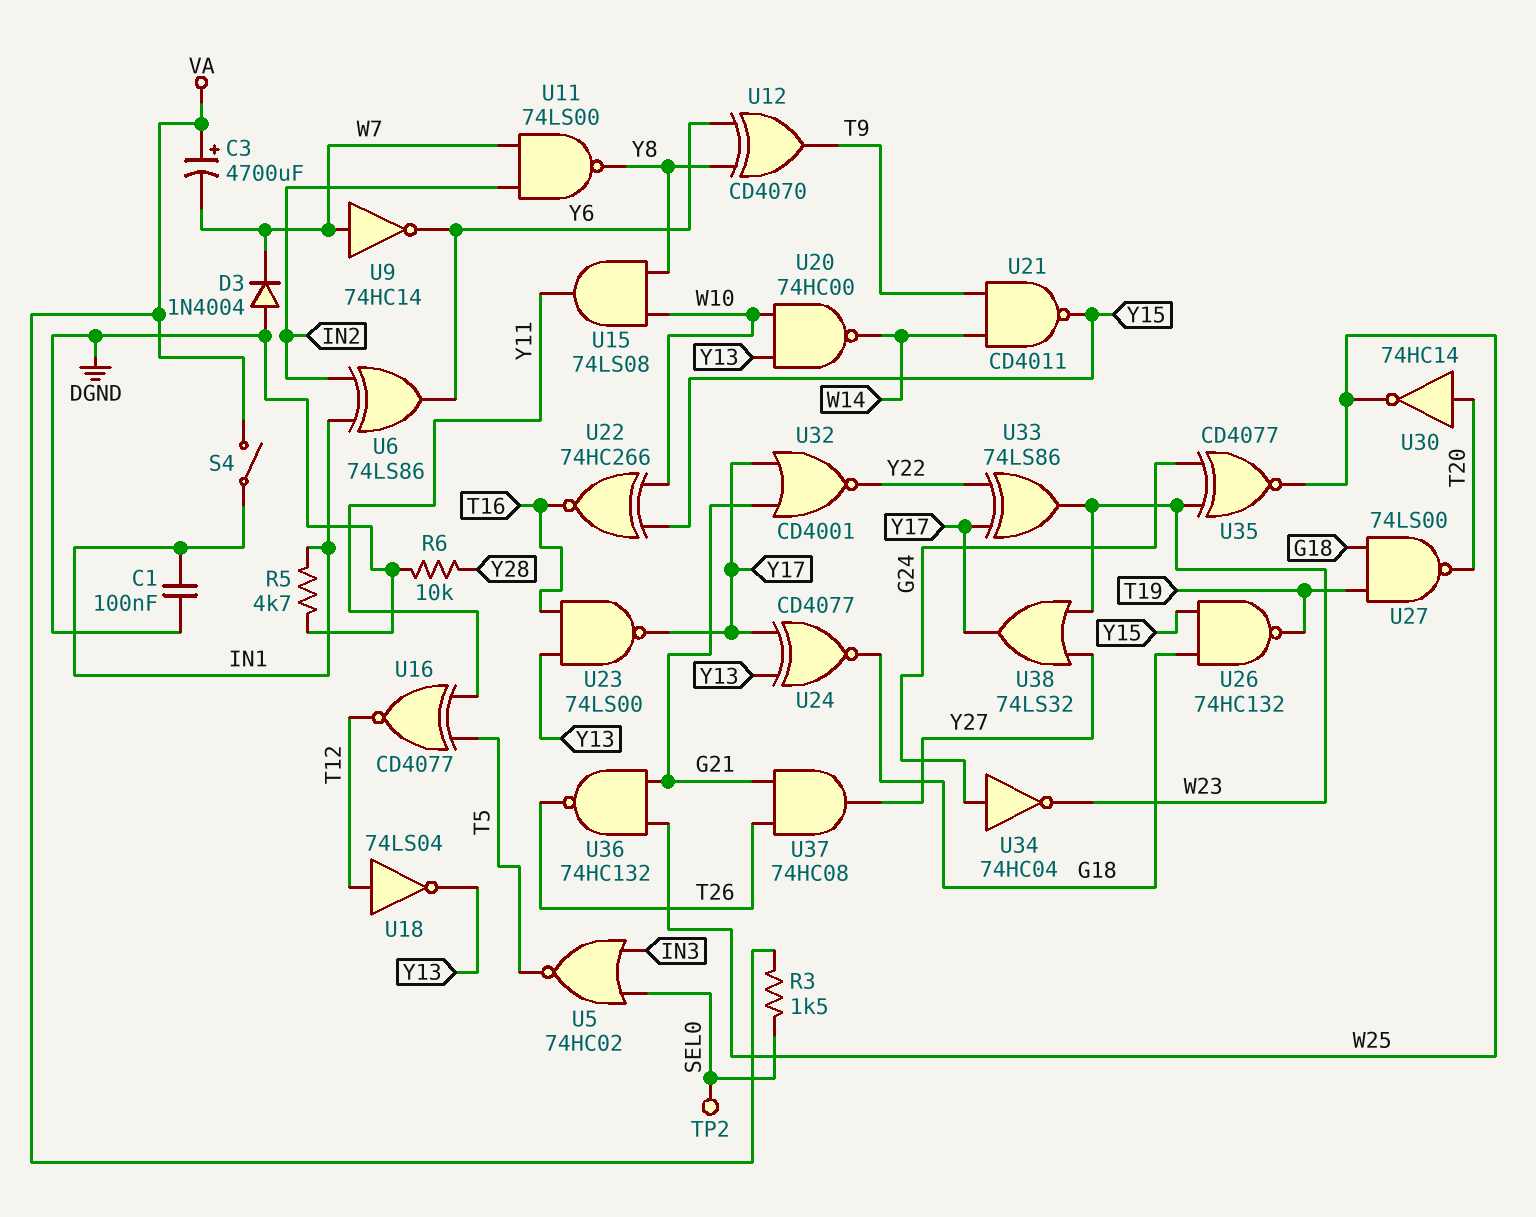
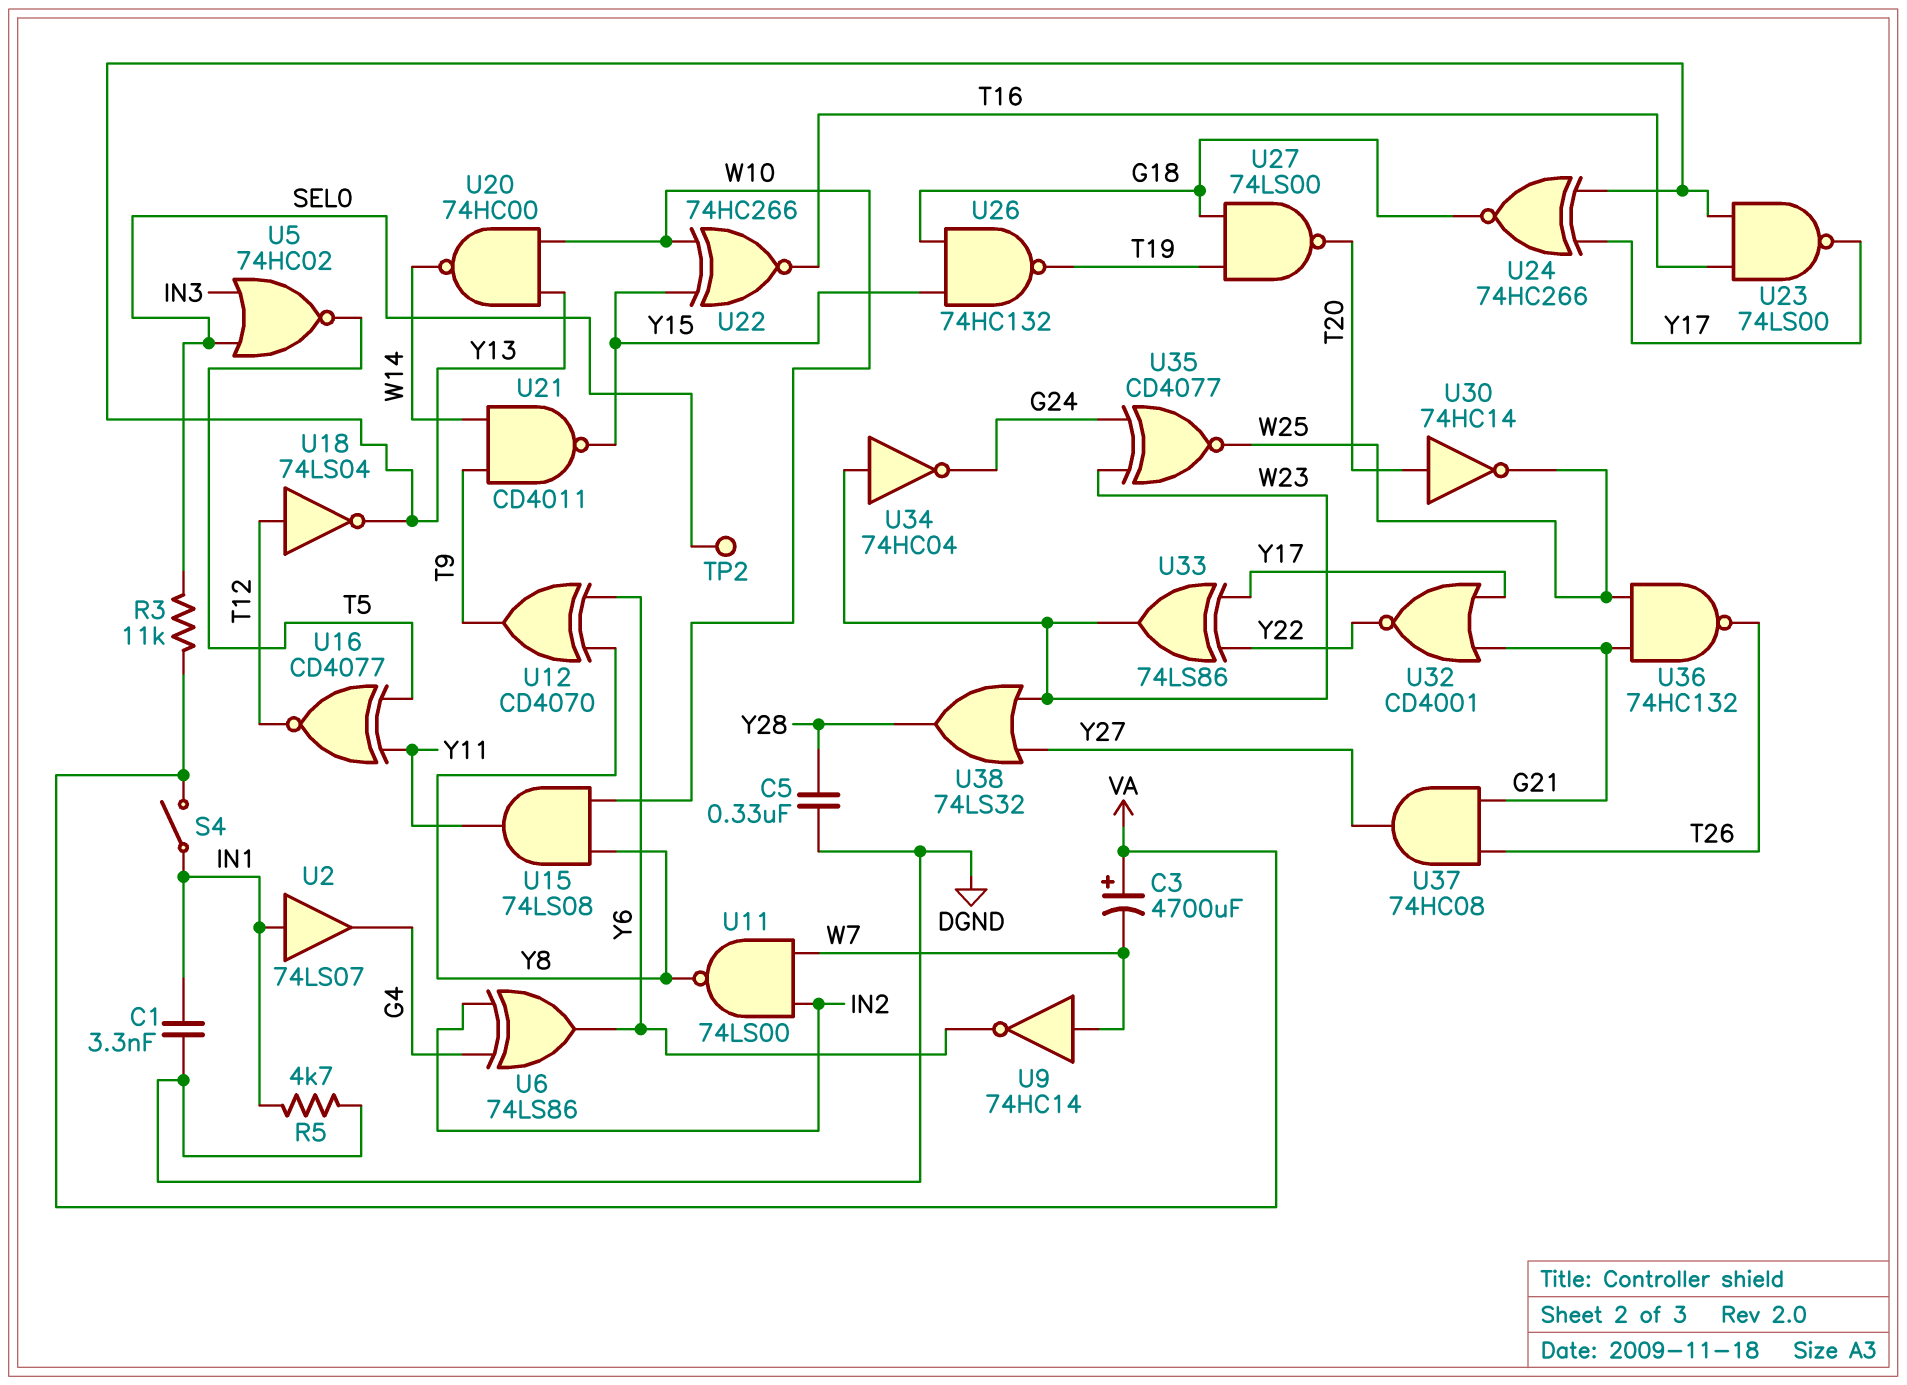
C1: 100nF (DGND, IN1) -> 3.3nF (DGND, IN1)
C5: none -> 330nF (DGND, Y28)
D3: diode 1N4004 (A DGND, K W7) -> none
R3: 1.5k (SEL0, VA) -> 11k (SEL0, VA)
R6: 10k (DGND, Y28) -> none
U2: none -> buffer 74LS07 (in IN1, out G4)
U6: XOR 74LS86 (in IN1, in IN2, out Y6) -> XOR 74LS86 (in G4, in IN2, out Y6)
U24: XNOR CD4077 (in Y13, in Y17, out G18) -> XNOR 74HC266 (in Y13, in Y17, out G18)
U34: NOT 74HC04 (in G24, out W23) -> NOT 74HC04 (in W23, out G24)
U38: OR 74LS32 (in W23, in Y27, out Y17) -> OR 74LS32 (in W23, in Y27, out Y28)

